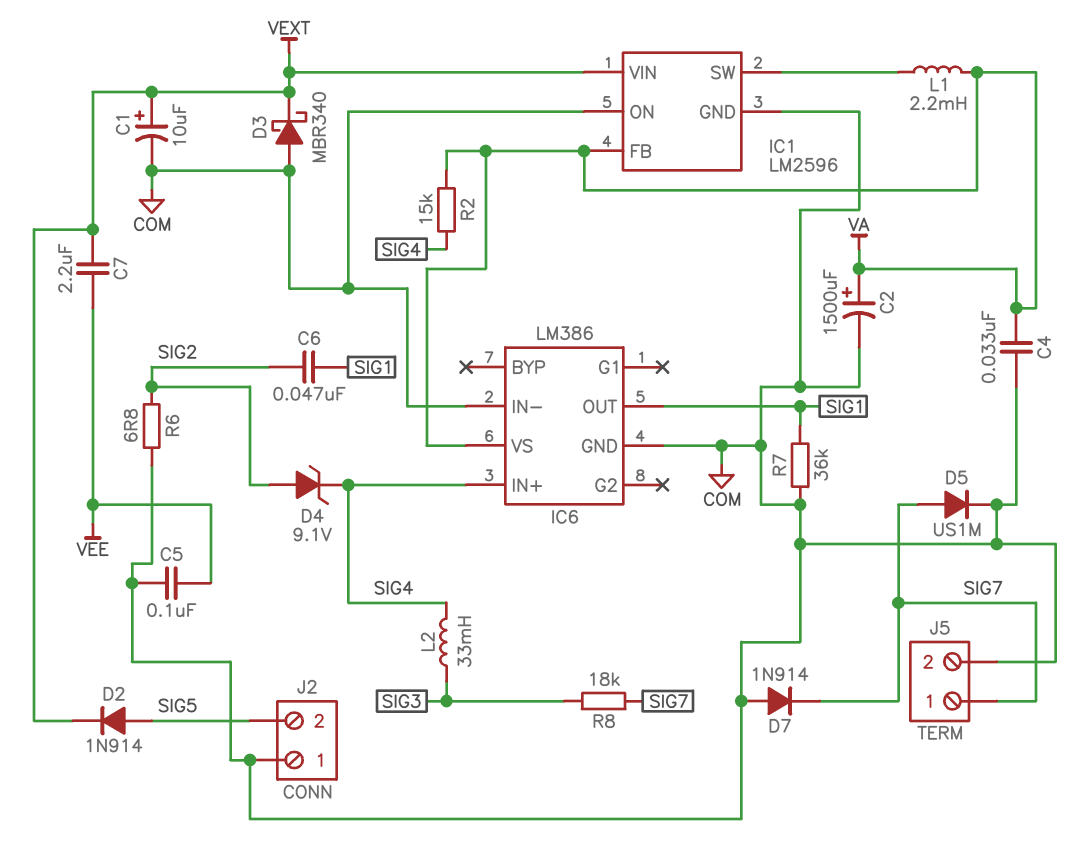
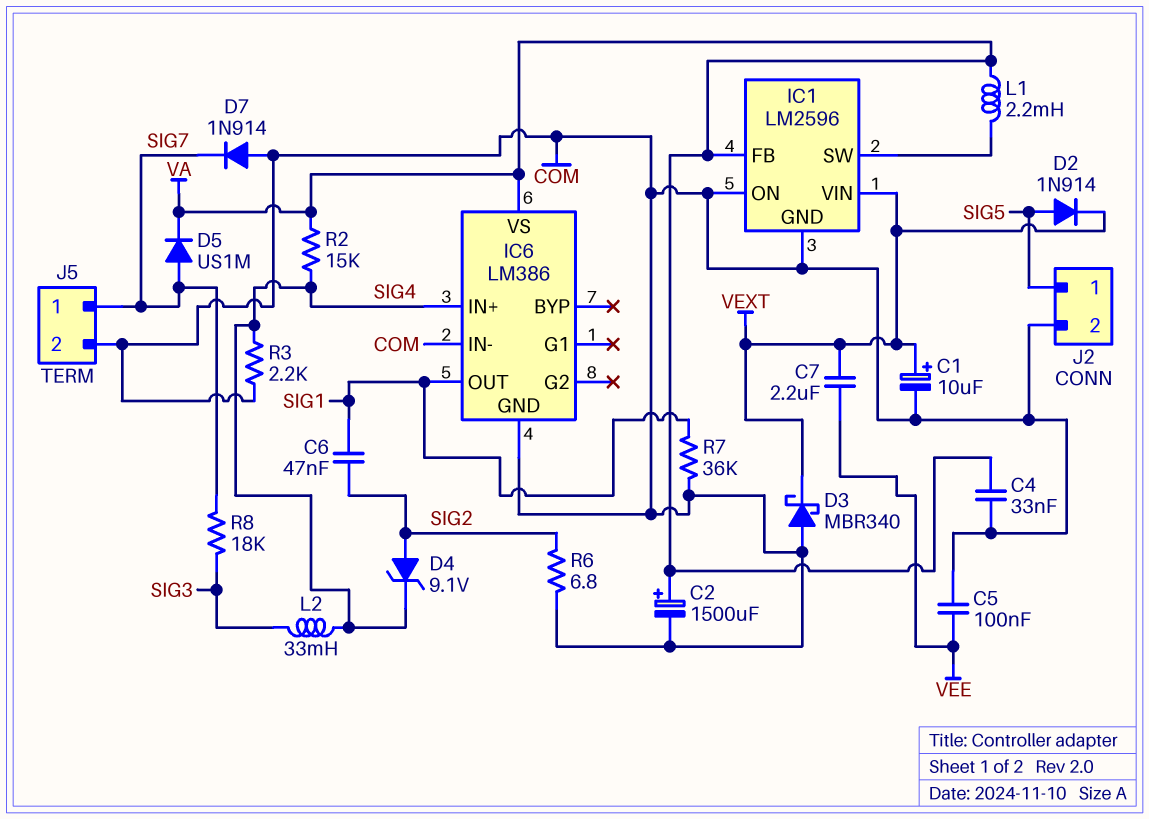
D5: diode US1M (A SIG7, K COM) -> diode US1M (A SIG7, K VA)
J2 pin 1: COM -> SIG5
J2 pin 2: SIG5 -> COM
R3: none -> 2.2k (COM, SIG4)

